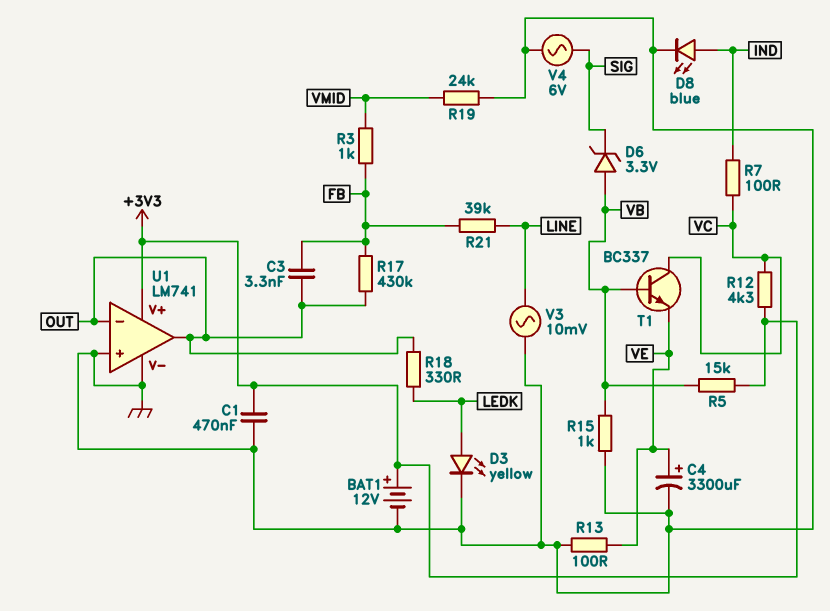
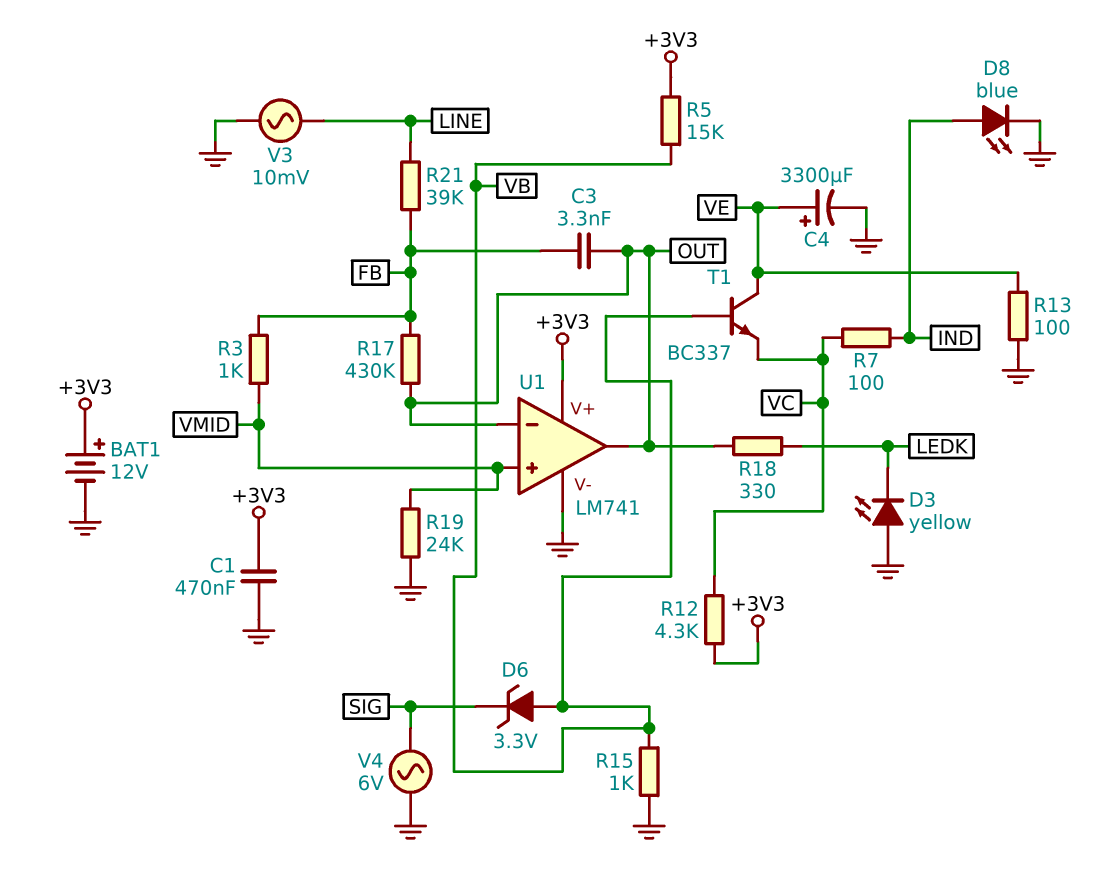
D3: LED yellow (A LEDK, K GND) -> LED yellow (A GND, K LEDK)
T1: NPN BC337 (B VB, C VC, E VE) -> NPN BC337 (B VB, C VE, E VC)
U1 pin in+: GND -> VMID

